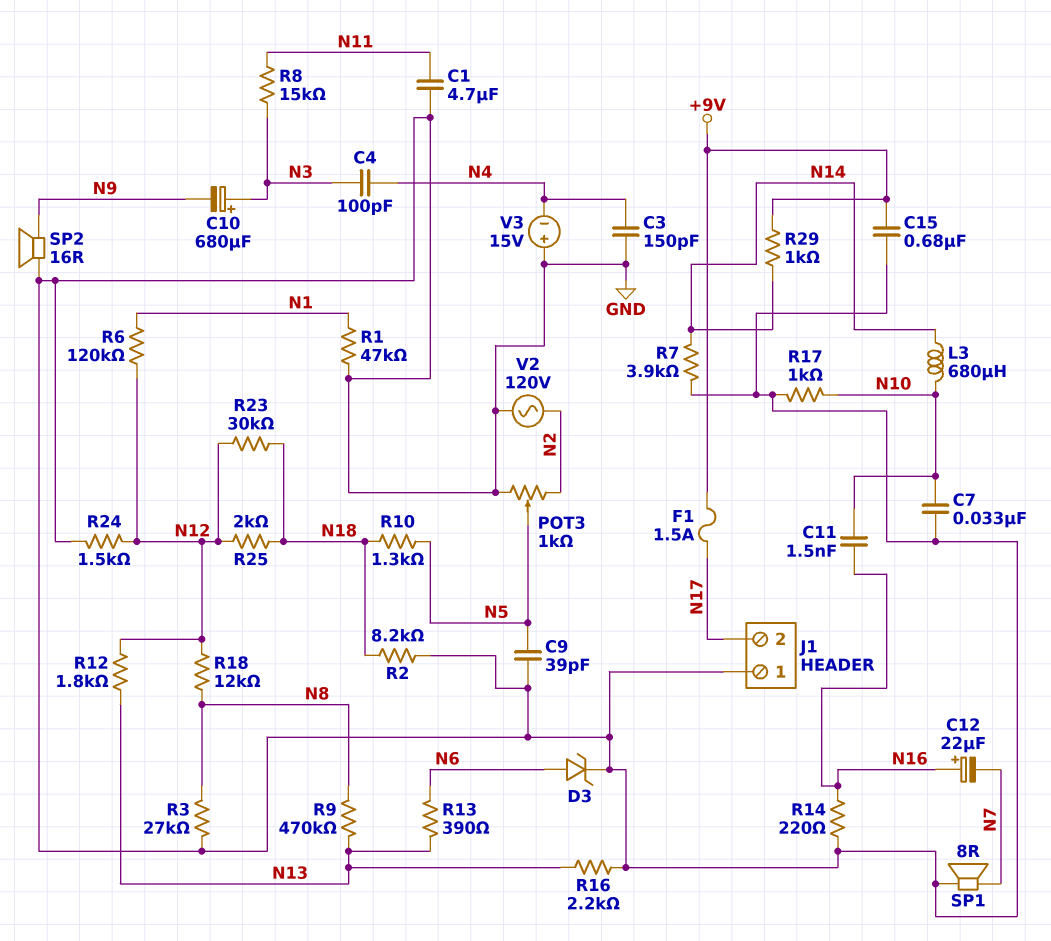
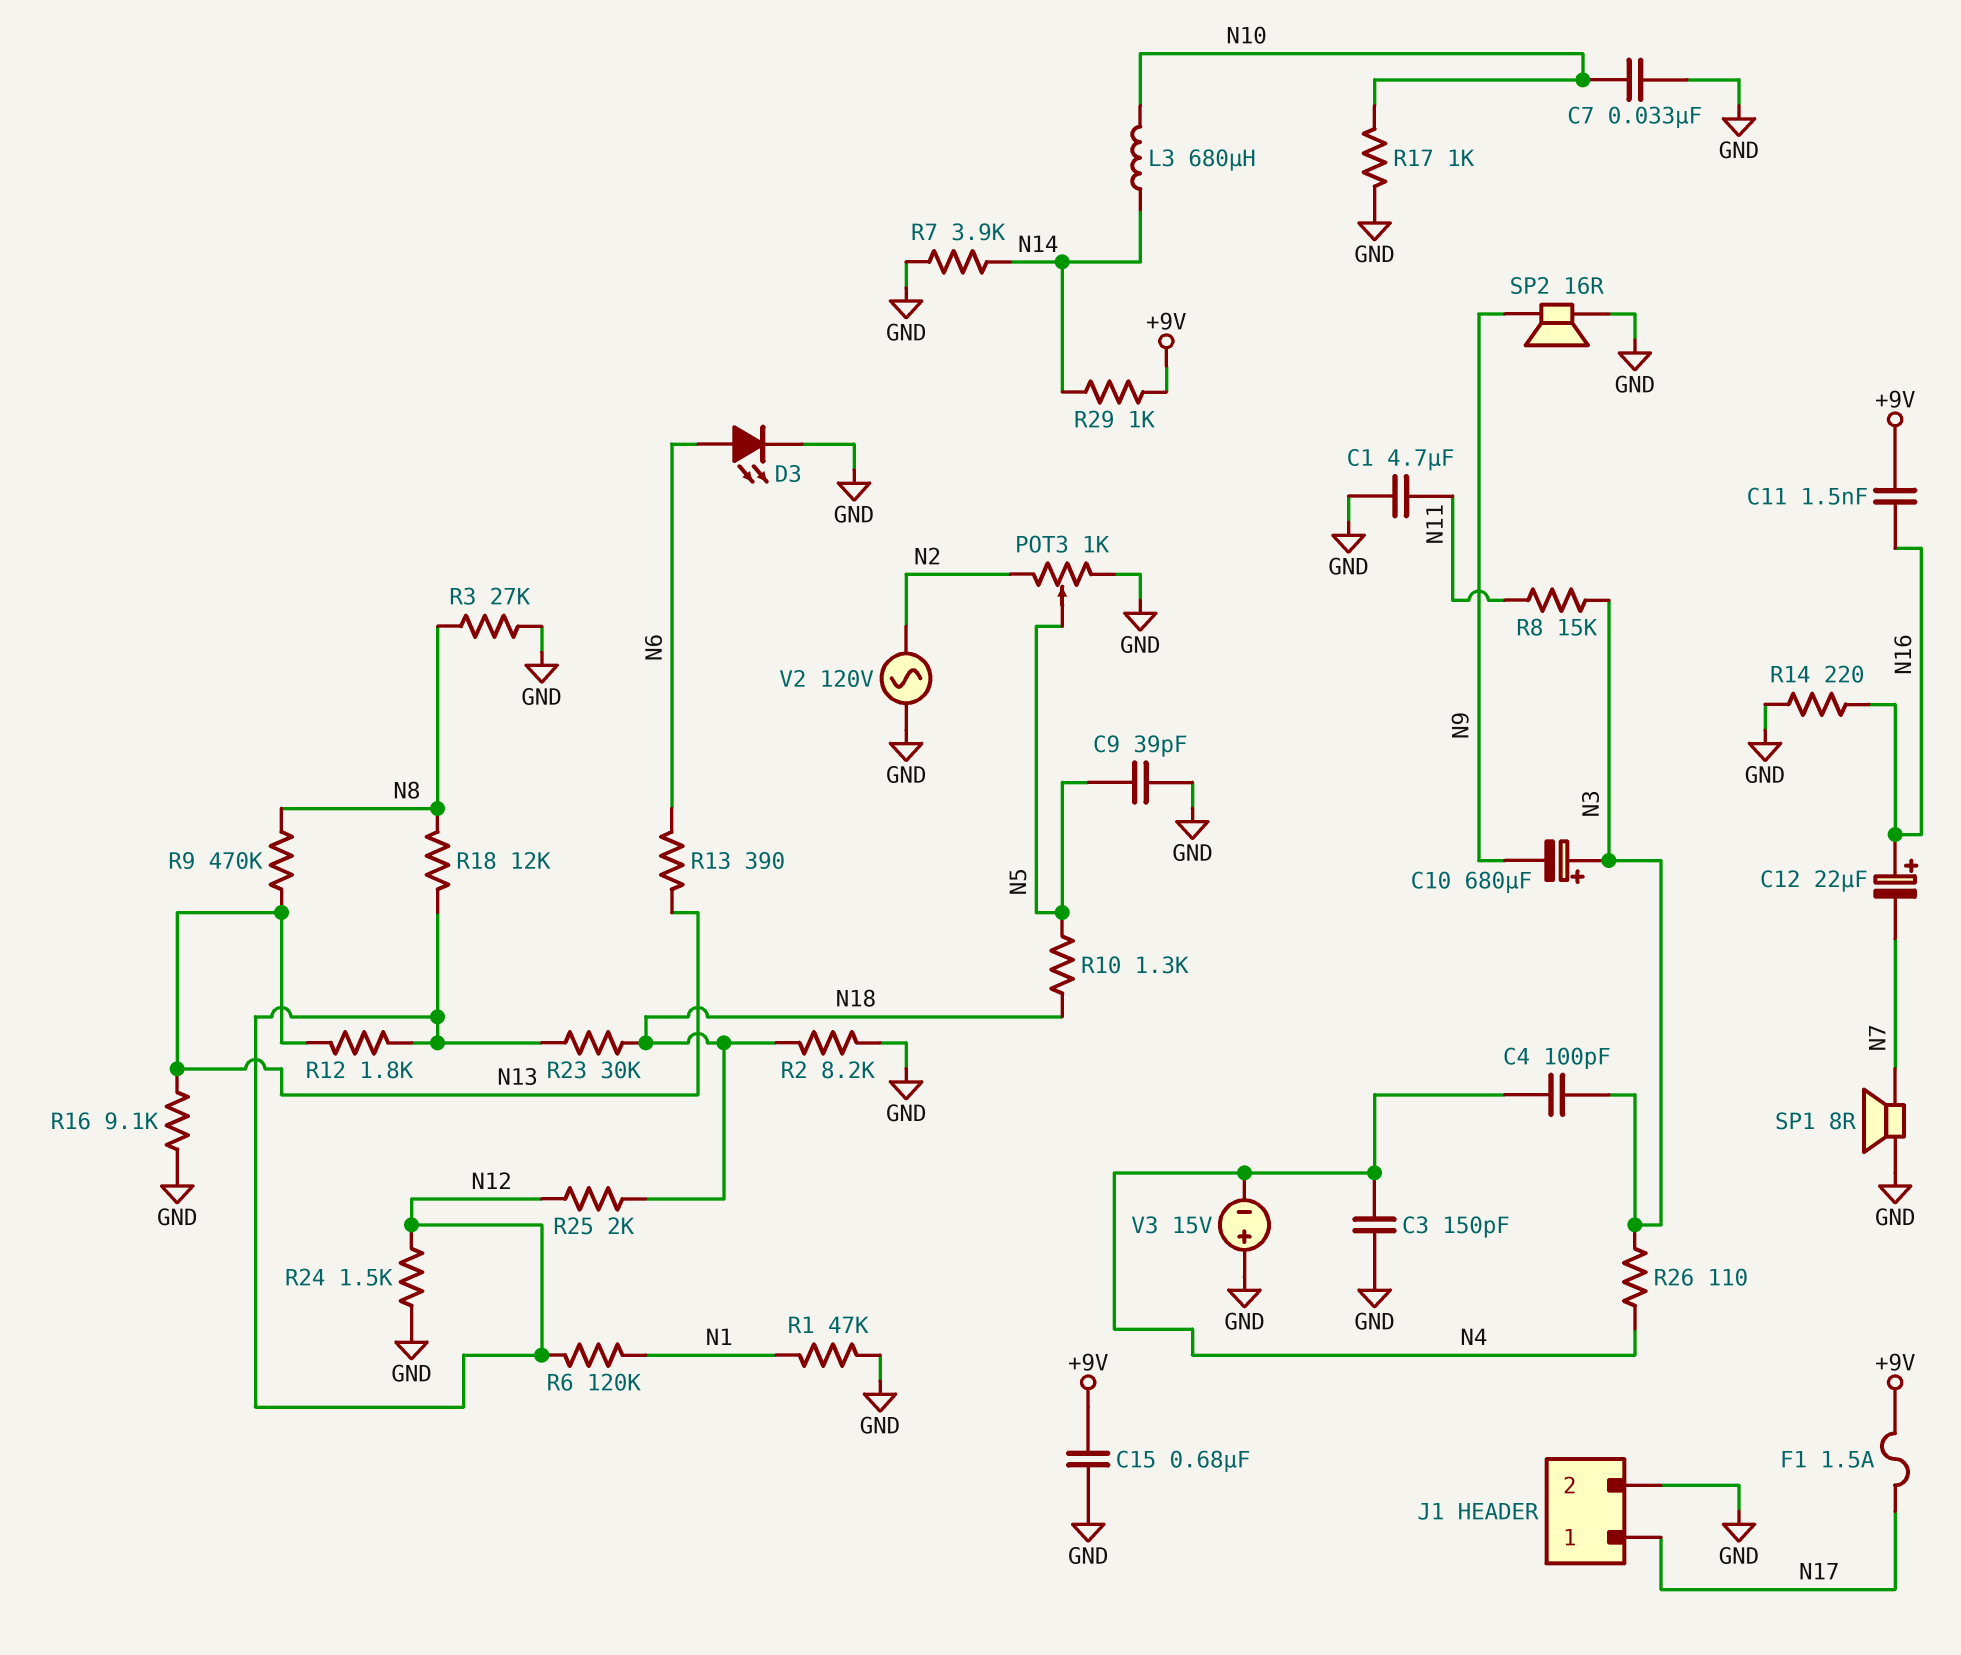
C11: 1.5nF (N10, N16) -> 1.5nF (+9V, N16)
D3: zener (A N6, K GND) -> LED (A N6, K GND)
J1 pin 1: GND -> N17
J1 pin 2: N17 -> GND
R16: 2.2k (GND, N13) -> 9.1k (GND, N13)
R26: none -> 110 (N3, N4)

